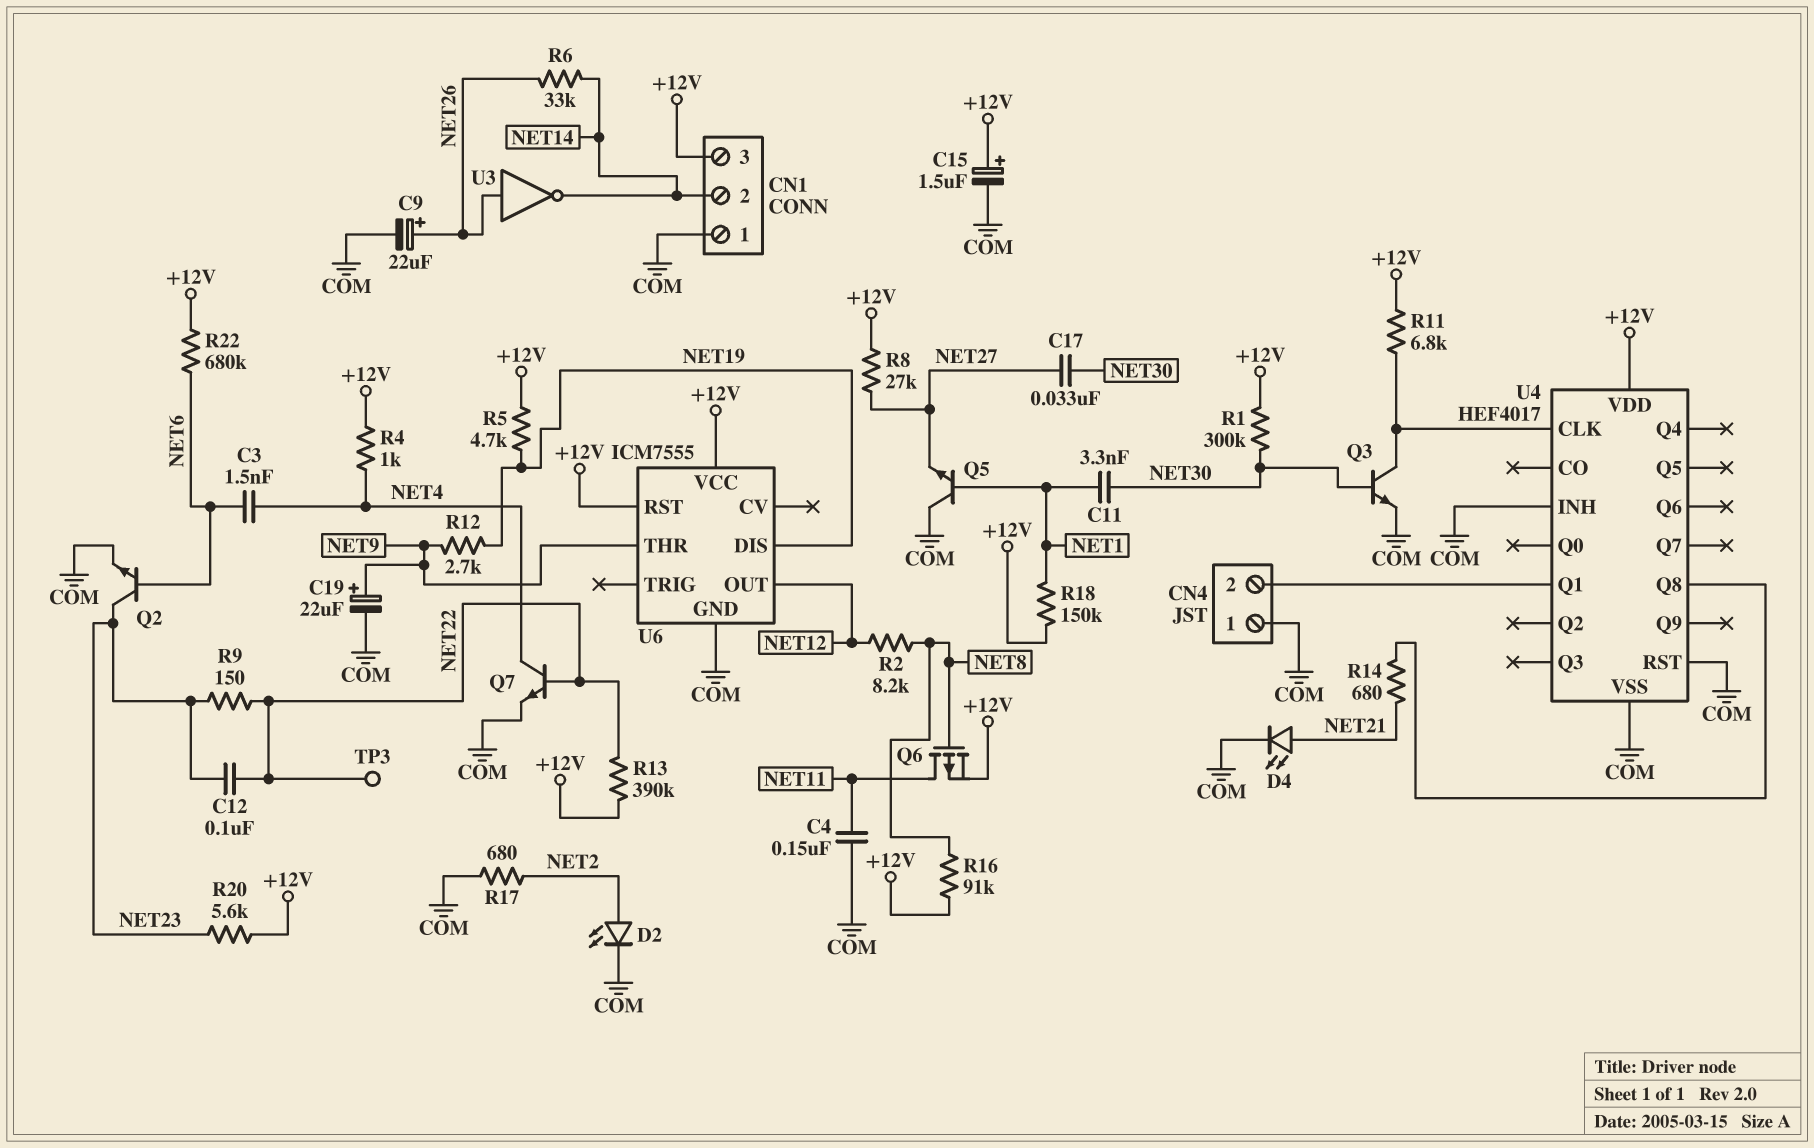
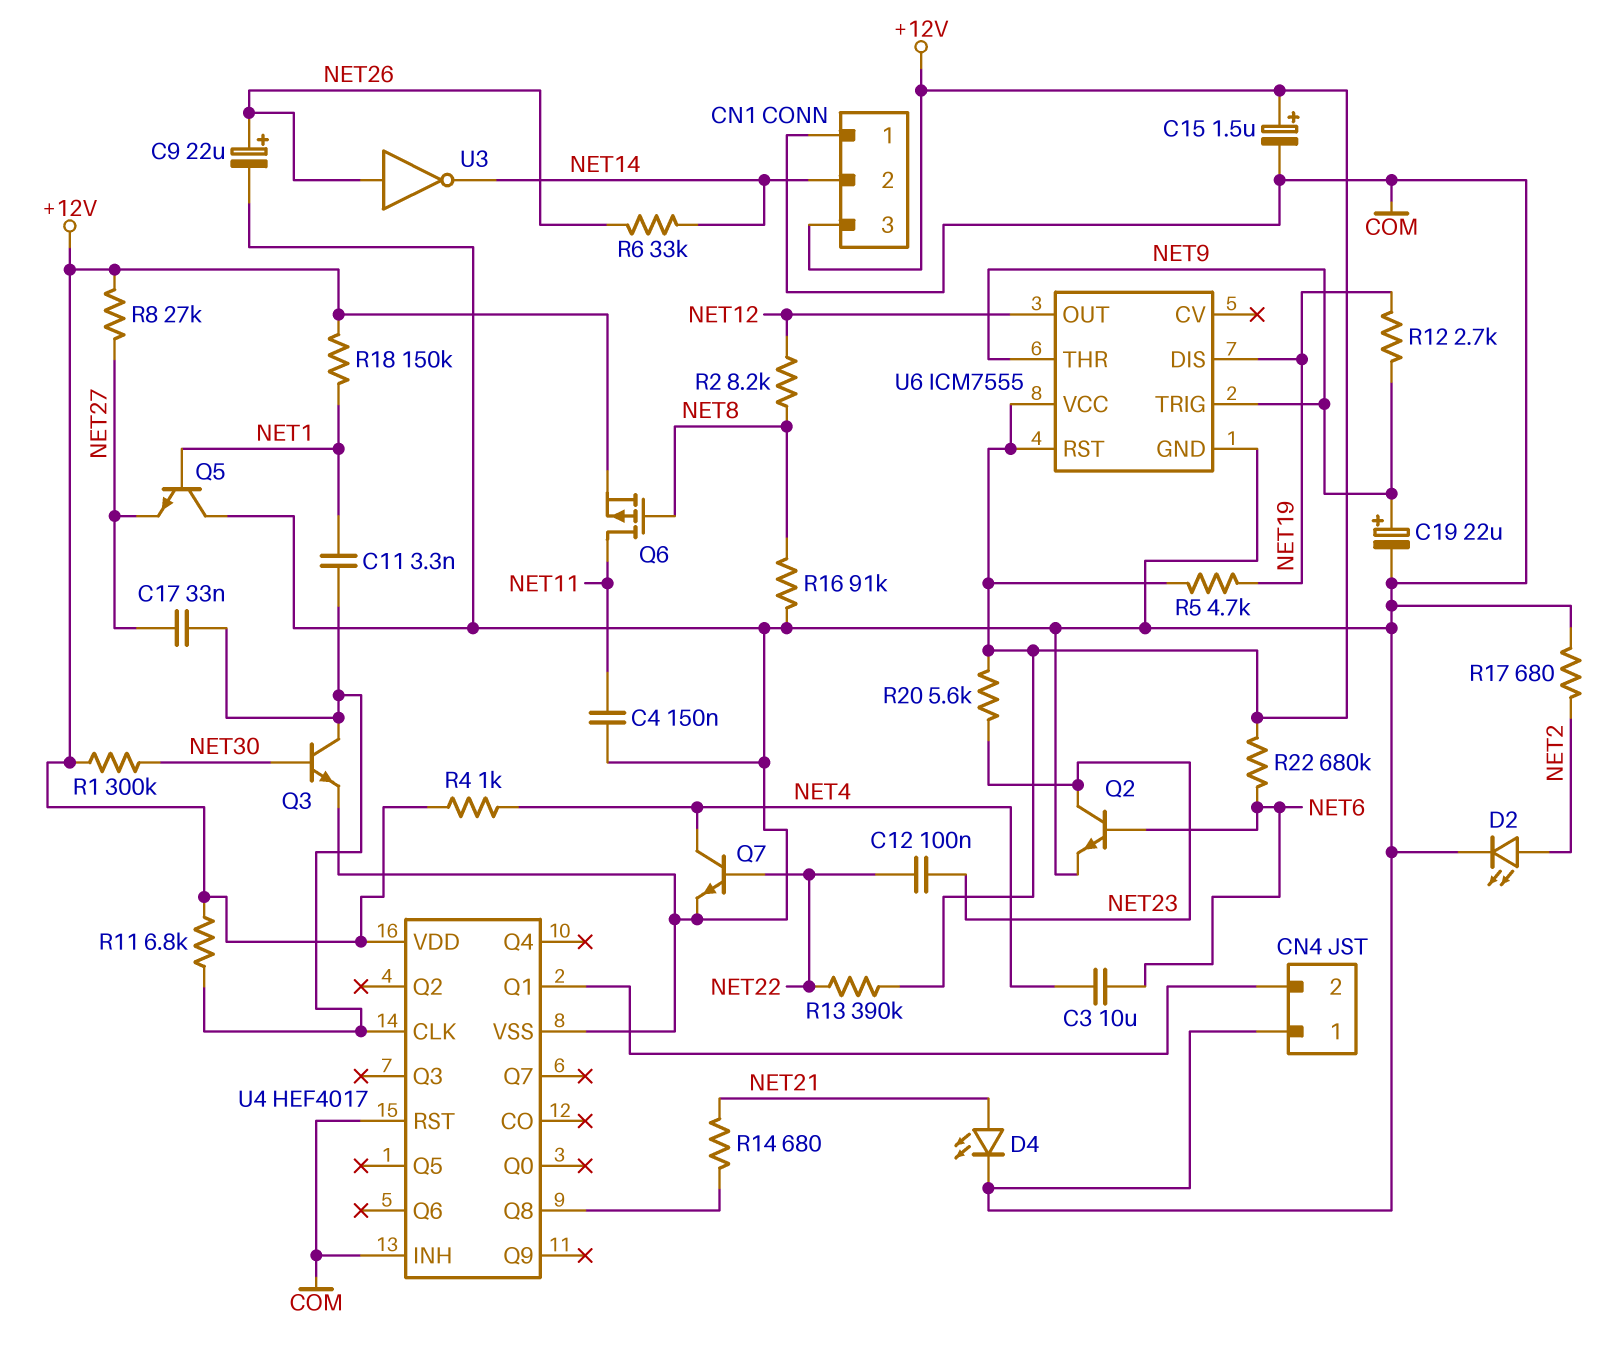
C3: 1.5nF (NET4, NET6) -> 10uF (NET4, NET6)
C11: 3.3nF (NET1, NET30) -> 3.3nF (NET1, U4/CLK)
C17: 33nF (NET27, NET30) -> 33nF (NET27, U4/CLK)
R9: 150 (NET22, NET23) -> none
R16: 91k (+12V, NET8) -> 91k (COM, NET8)
TP3: test point (NET22) -> none
U6 pin TRIG: none -> NET9

